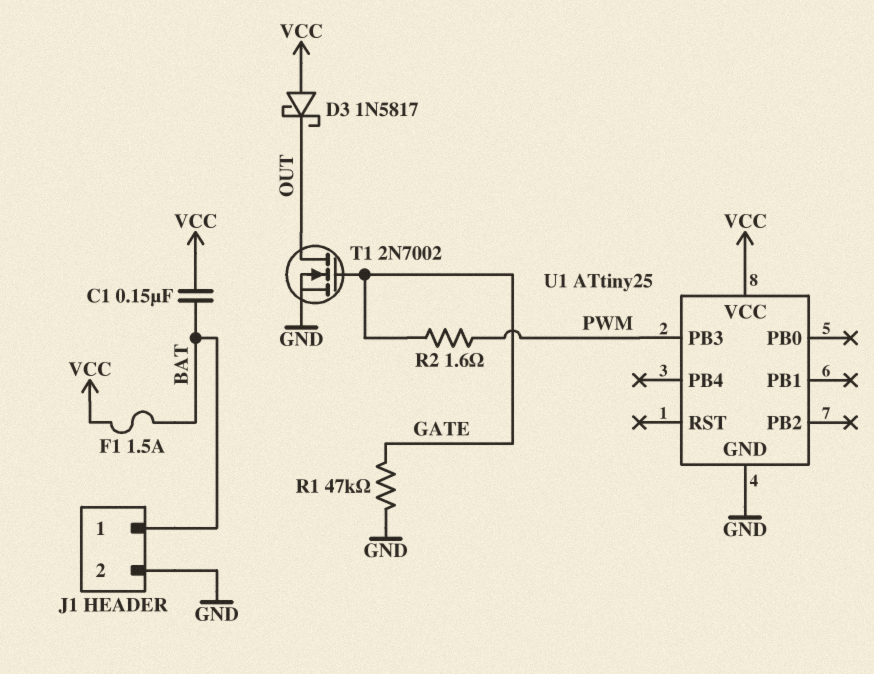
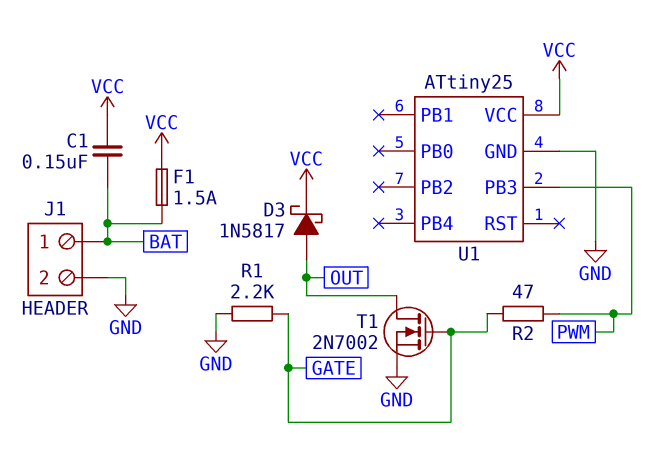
D3: schottky 1N5817 (A VCC, K OUT) -> schottky 1N5817 (A OUT, K VCC)
R1: 47k (GATE, GND) -> 2.2k (GATE, GND)
R2: 1.6 (GATE, PWM) -> 47 (GATE, PWM)

